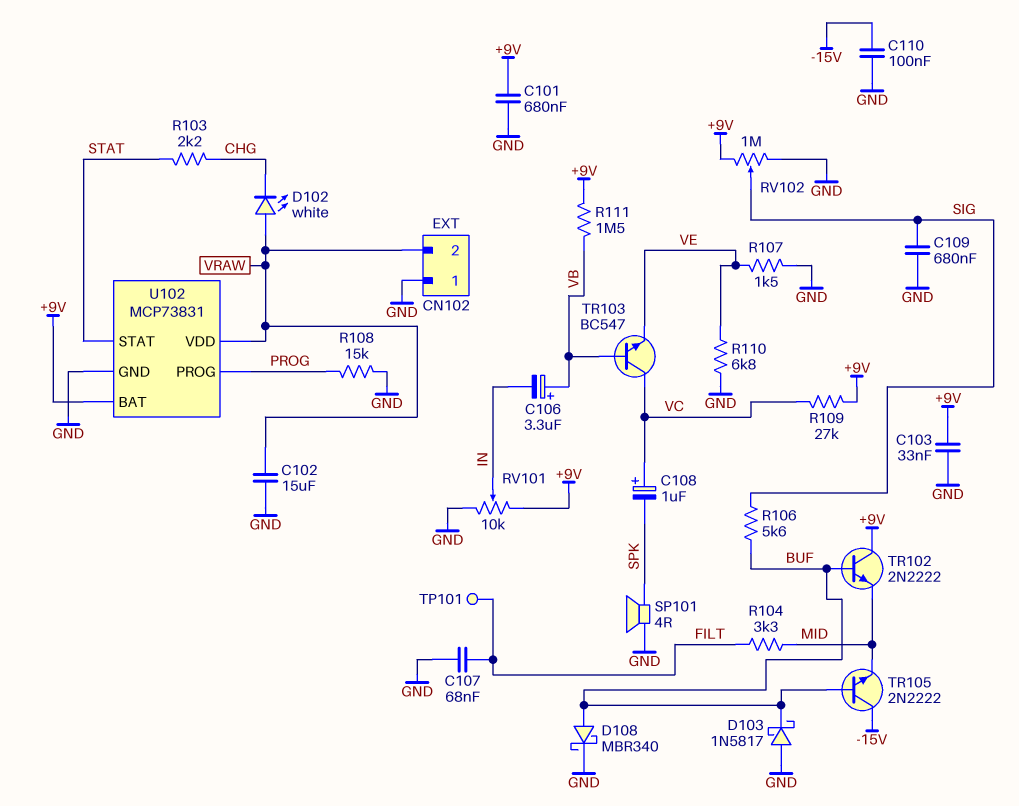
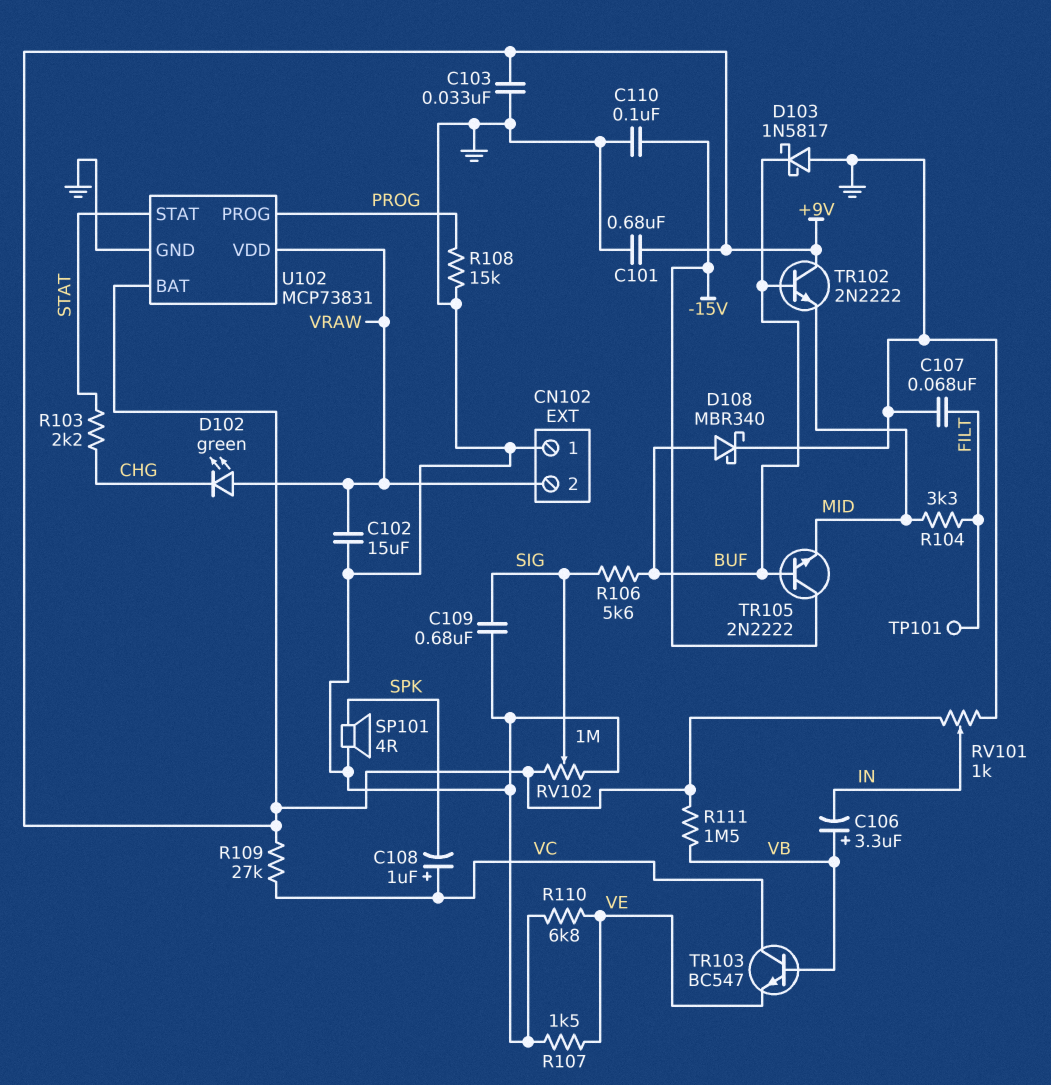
D102: LED white (A VRAW, K CHG) -> LED green (A VRAW, K CHG)
RV101: 10k (+9V, GND, wiper IN) -> 1k (+9V, GND, wiper IN)

